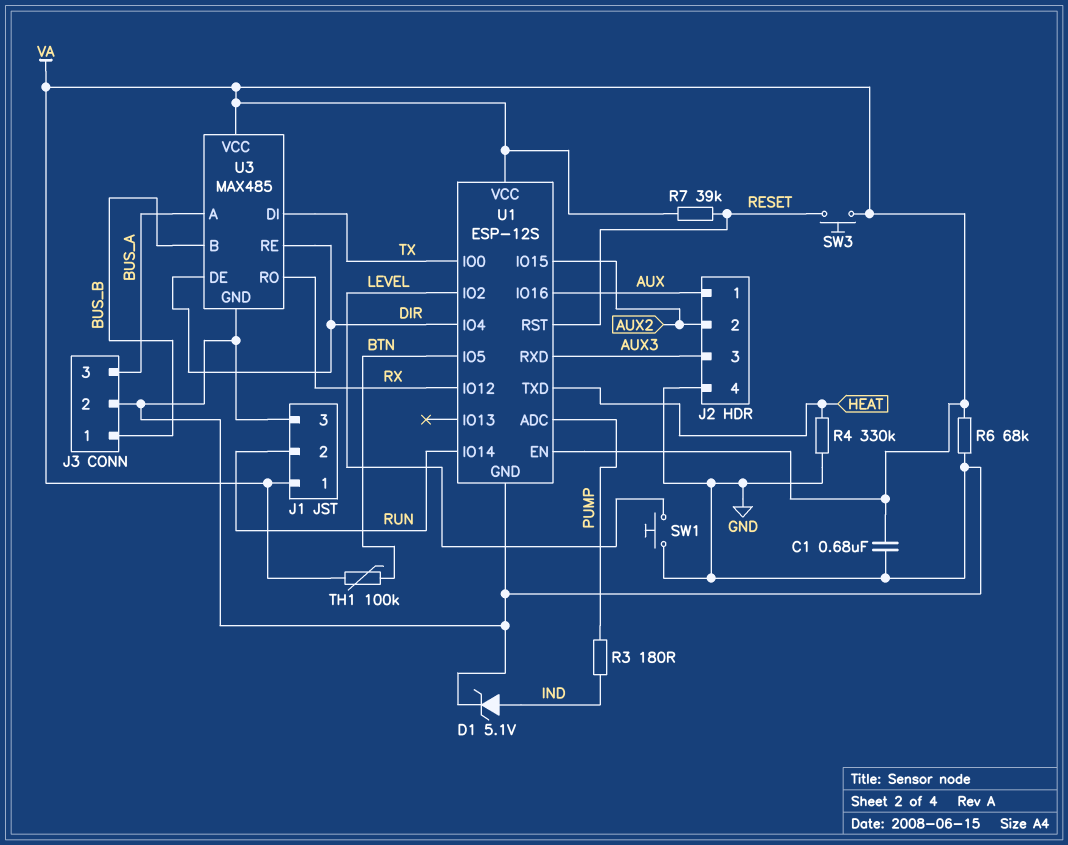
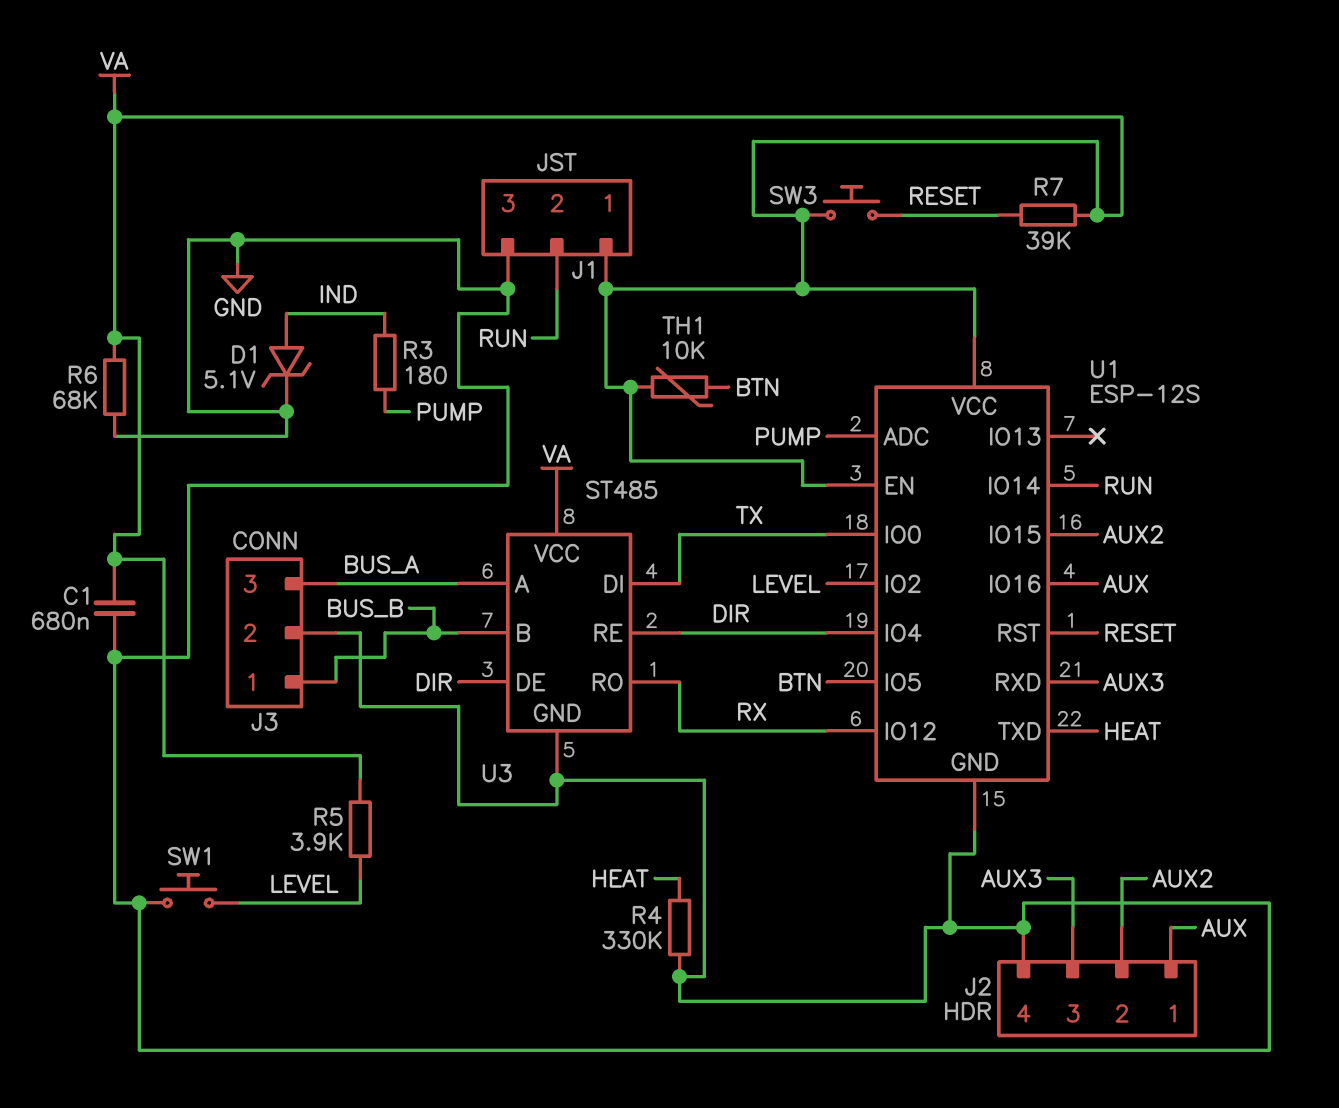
R5: none -> 3.9k (LEVEL, VA)
TH1: 100k (BTN, VA) -> 10k (BTN, VA)
U3: MAX485 -> ST485

